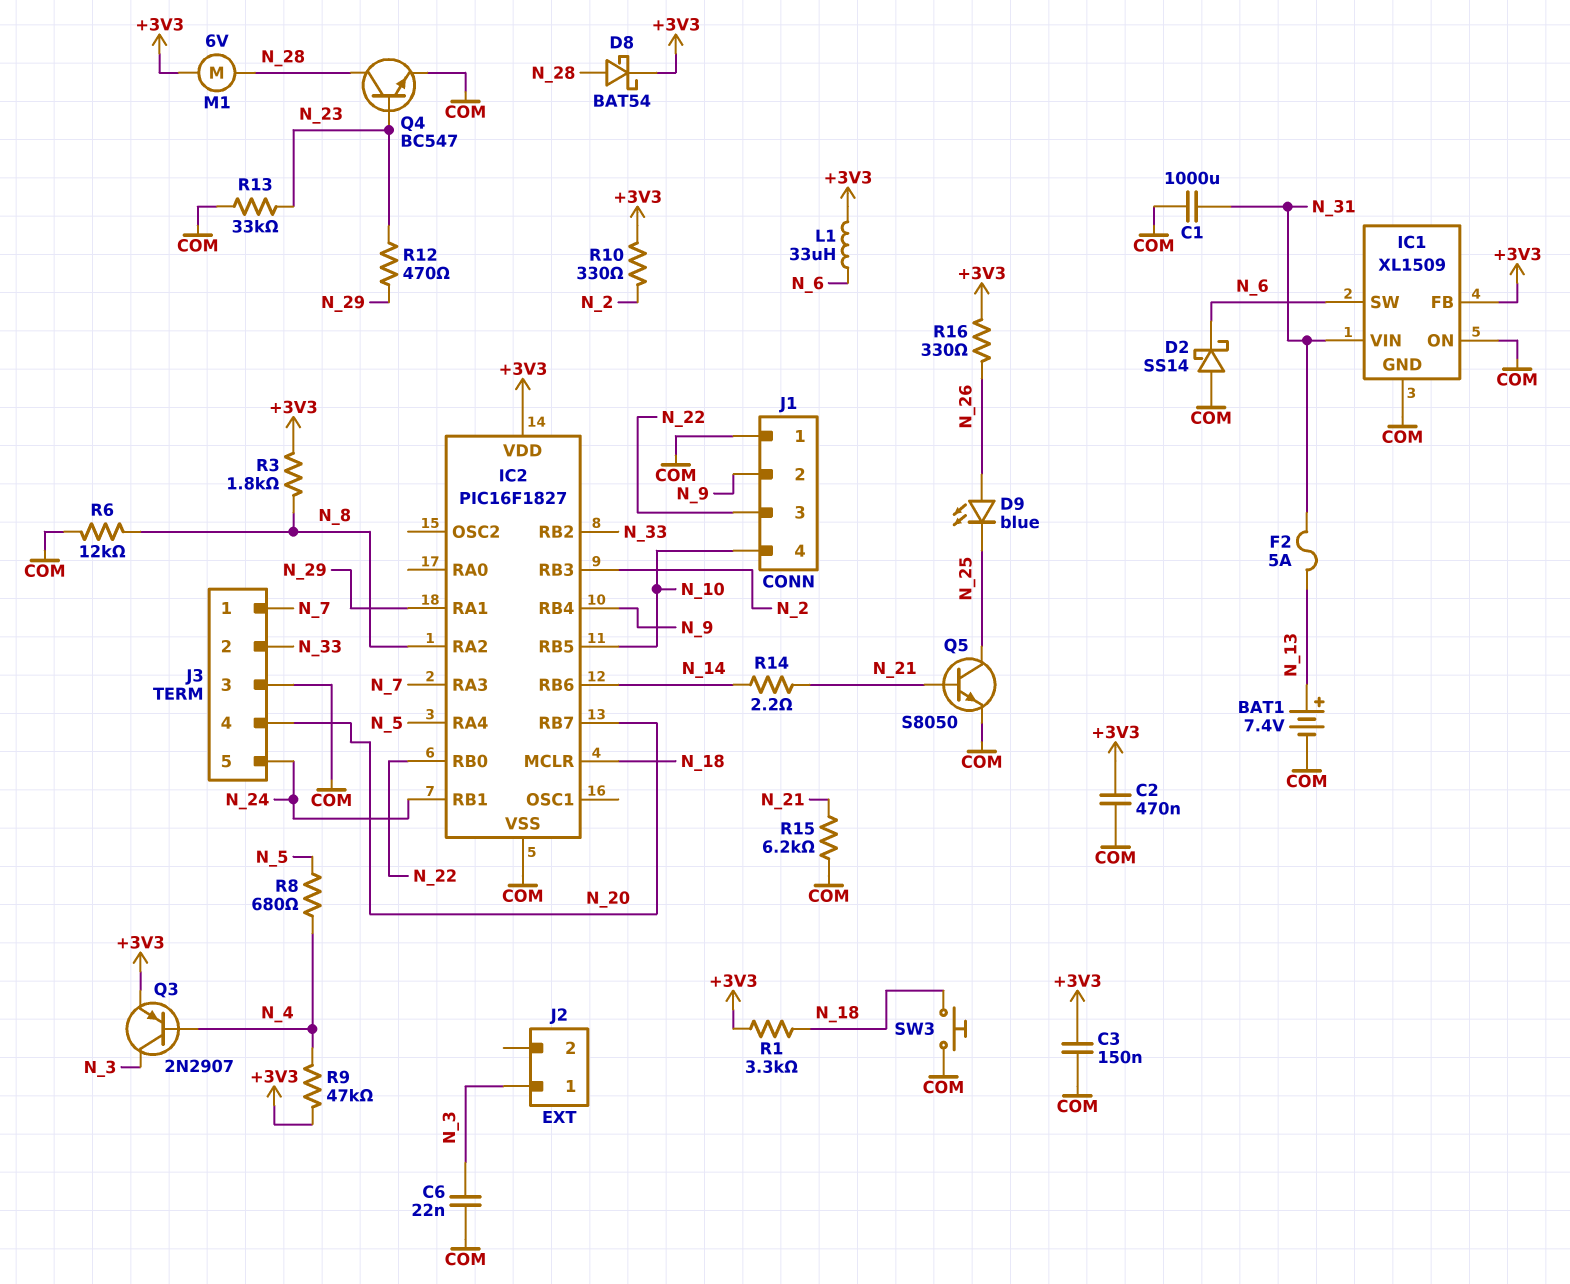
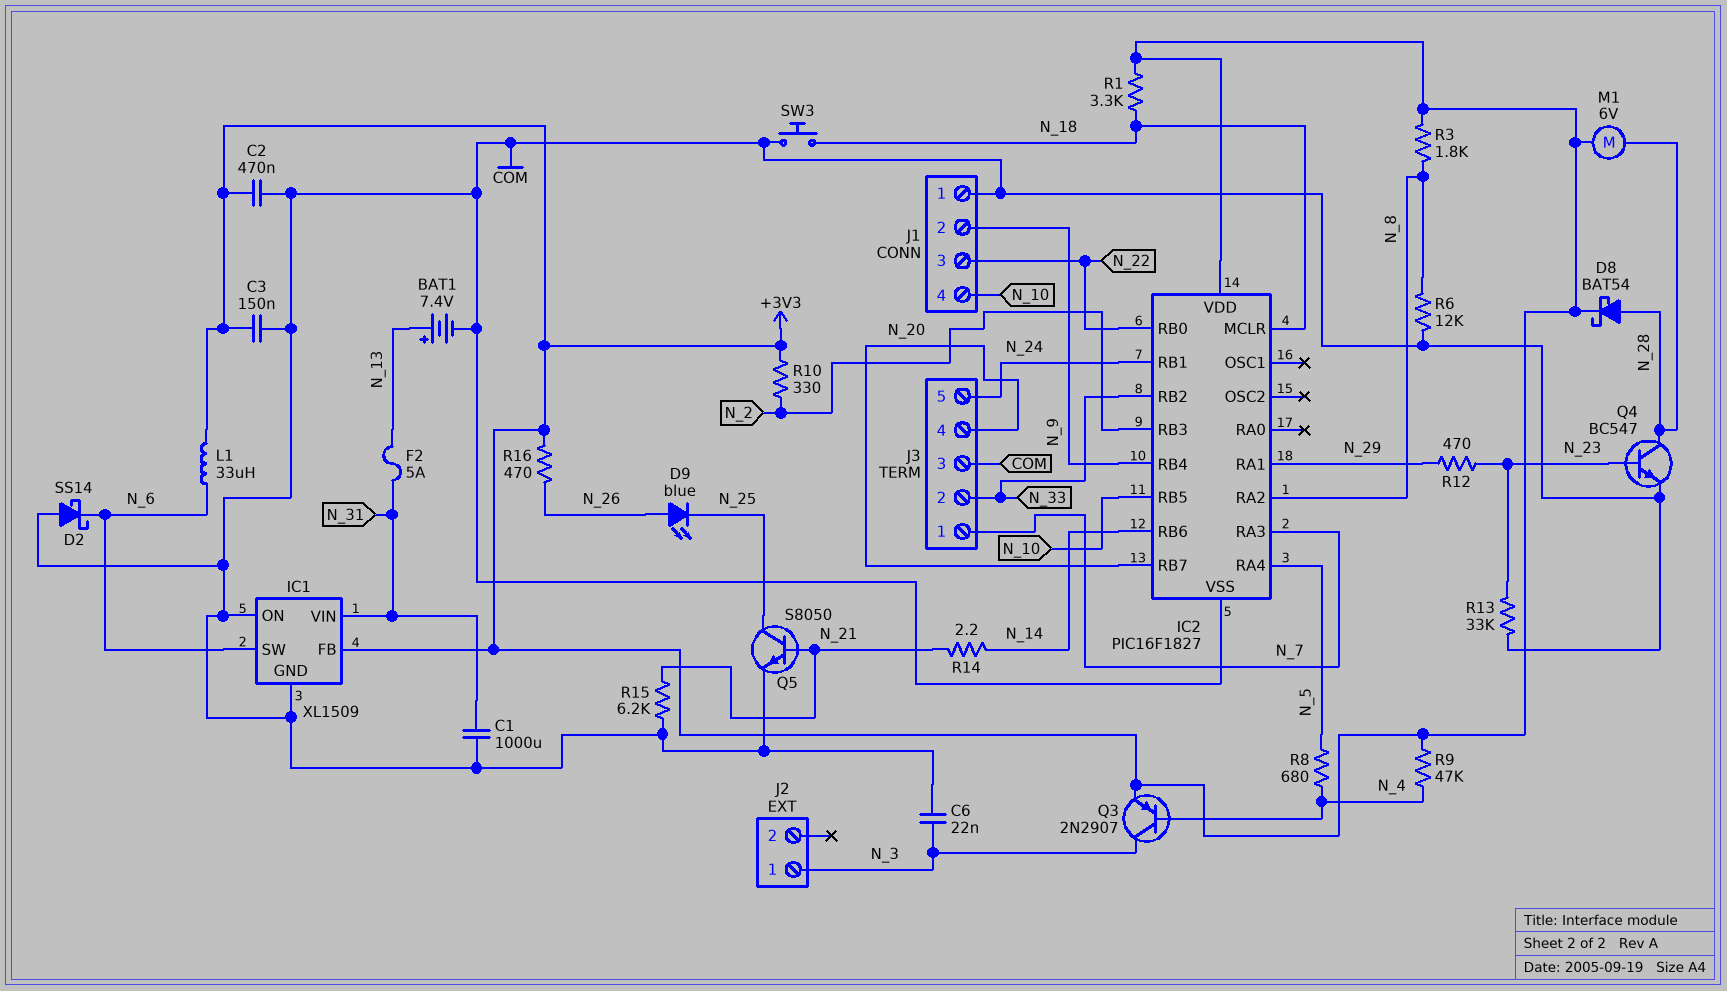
R16: 330 (+3V3, N_26) -> 470 (+3V3, N_26)

